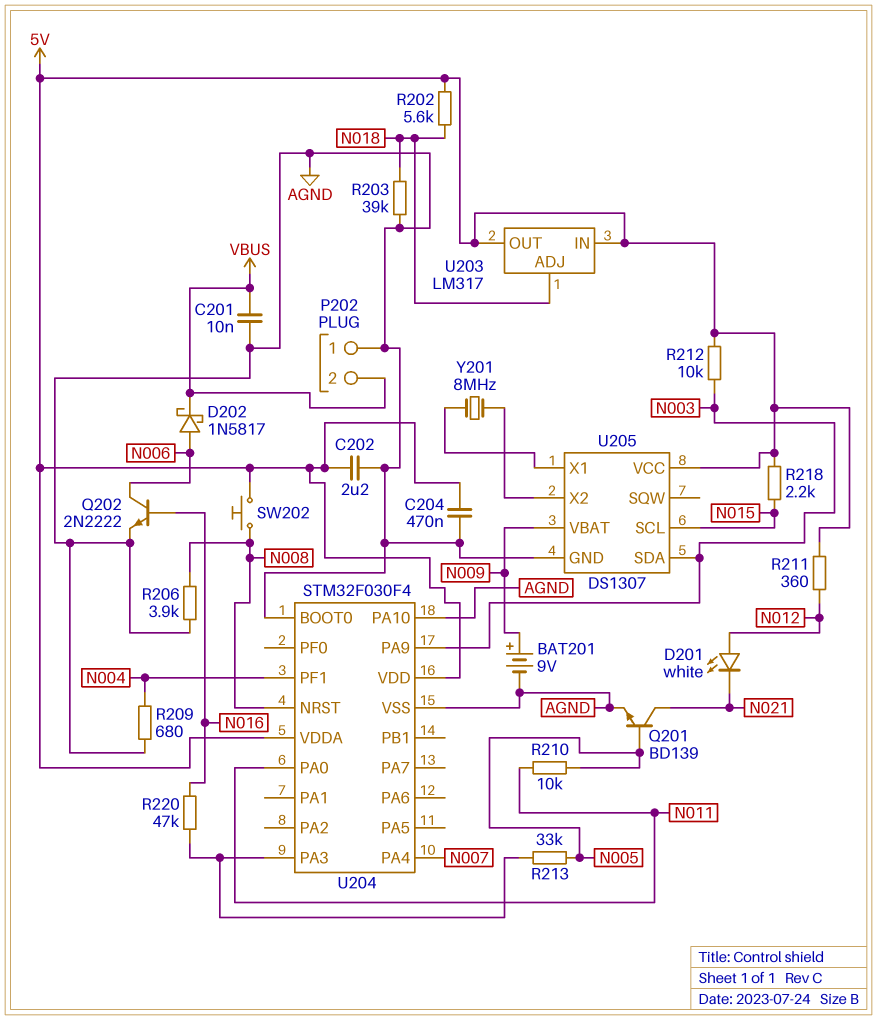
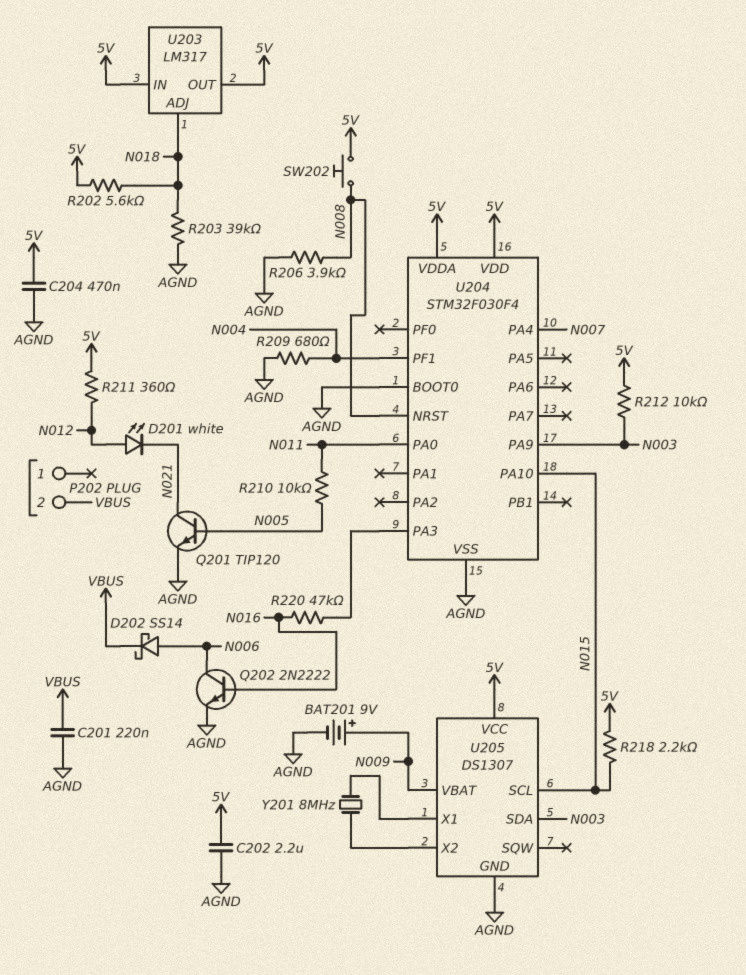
C201: 10nF (AGND, VBUS) -> 220nF (AGND, VBUS)
D202: schottky 1N5817 (A N006, K VBUS) -> schottky SS14 (A N006, K VBUS)
P202 pin 1: AGND -> none
Q201: NPN BD139 (B N005, C N021, E AGND) -> NPN TIP120 (B N005, C N021, E AGND)
R213: 33k (N005, U204/PA3) -> none
U204 pin PA10: AGND -> N015

